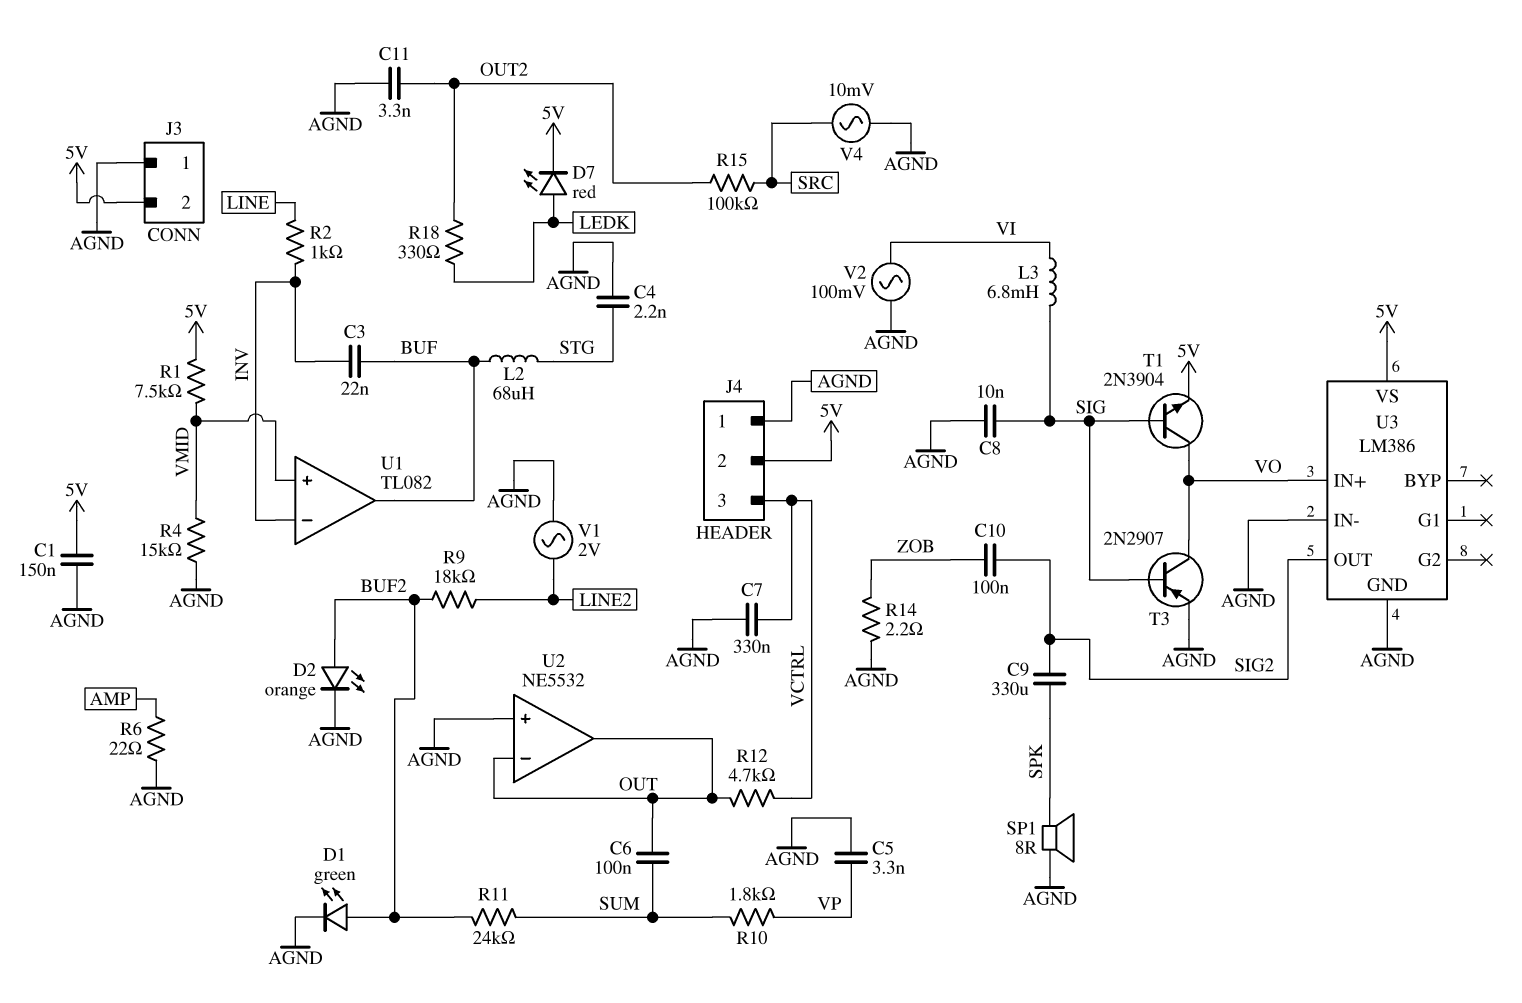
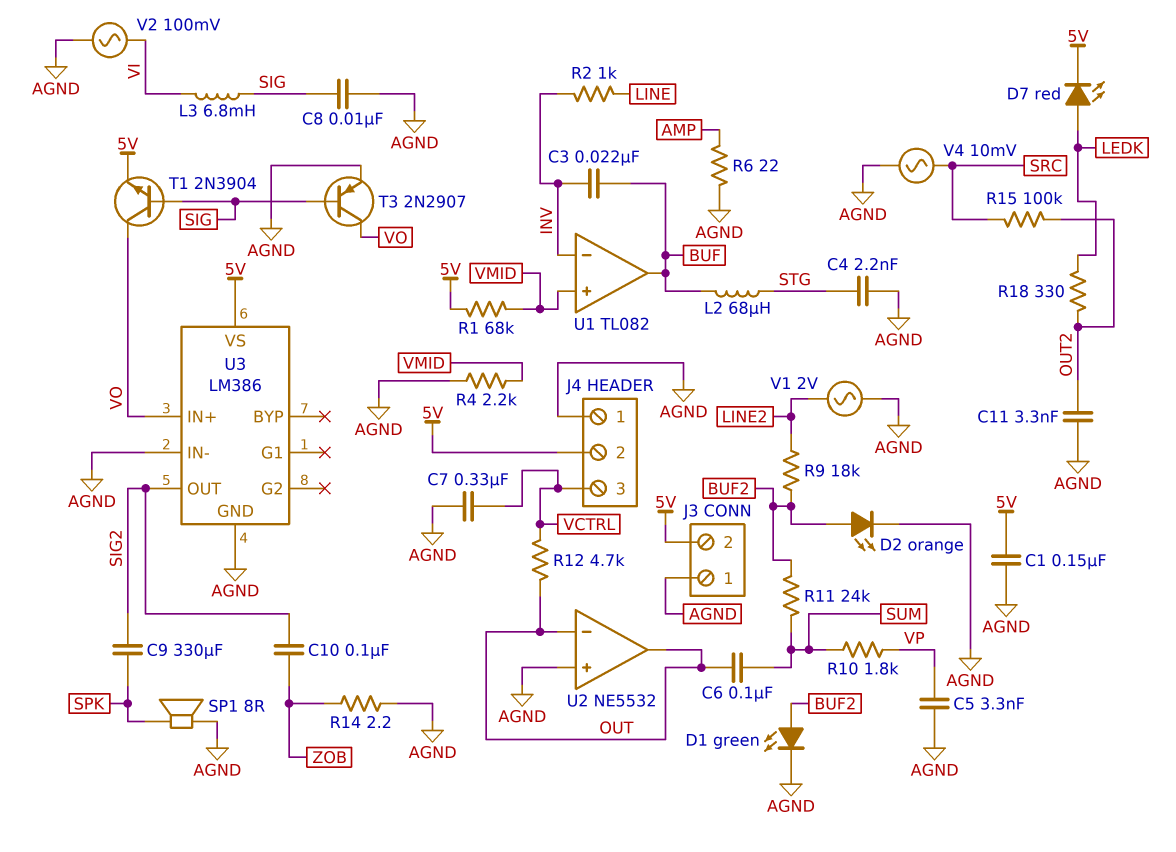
R1: 7.5k (5V, VMID) -> 68k (5V, VMID)
R4: 15k (AGND, VMID) -> 2.2k (AGND, VMID)

